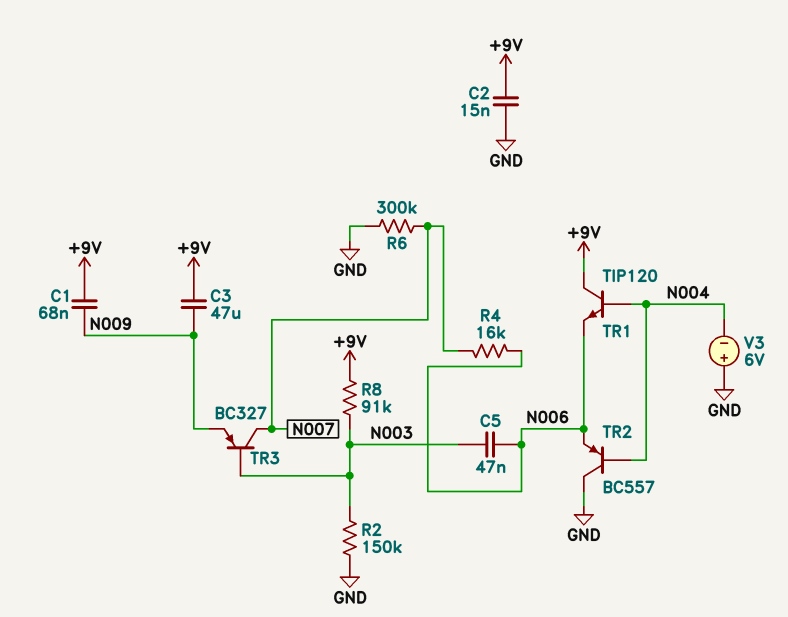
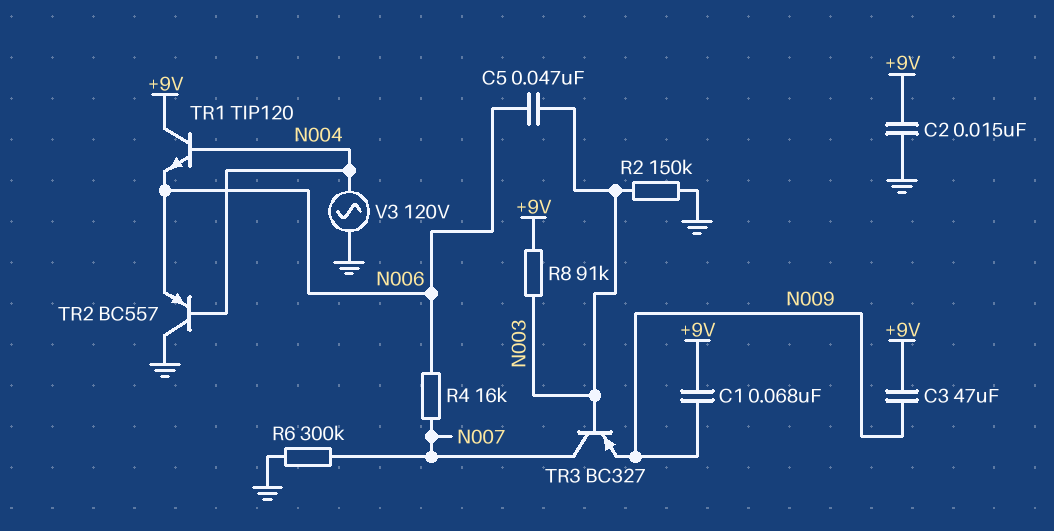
V3: 6V (plus GND, minus N004) -> AC 120V (GND, N004)

